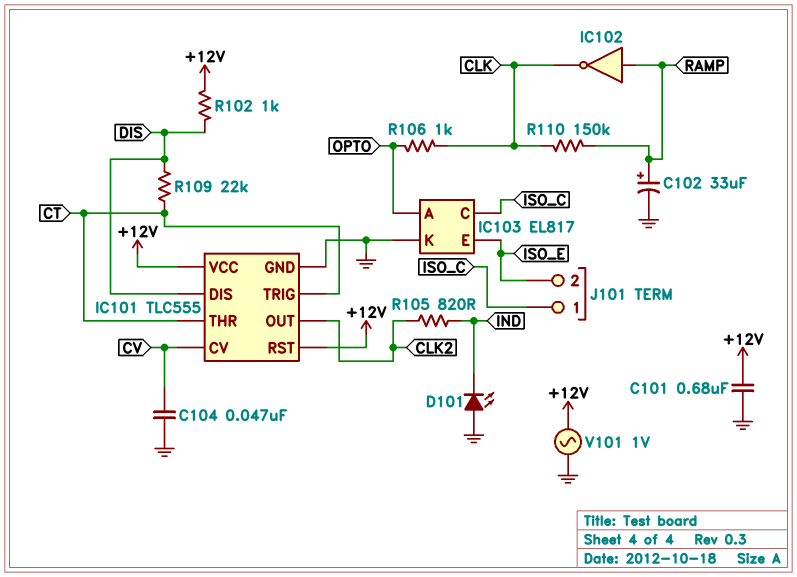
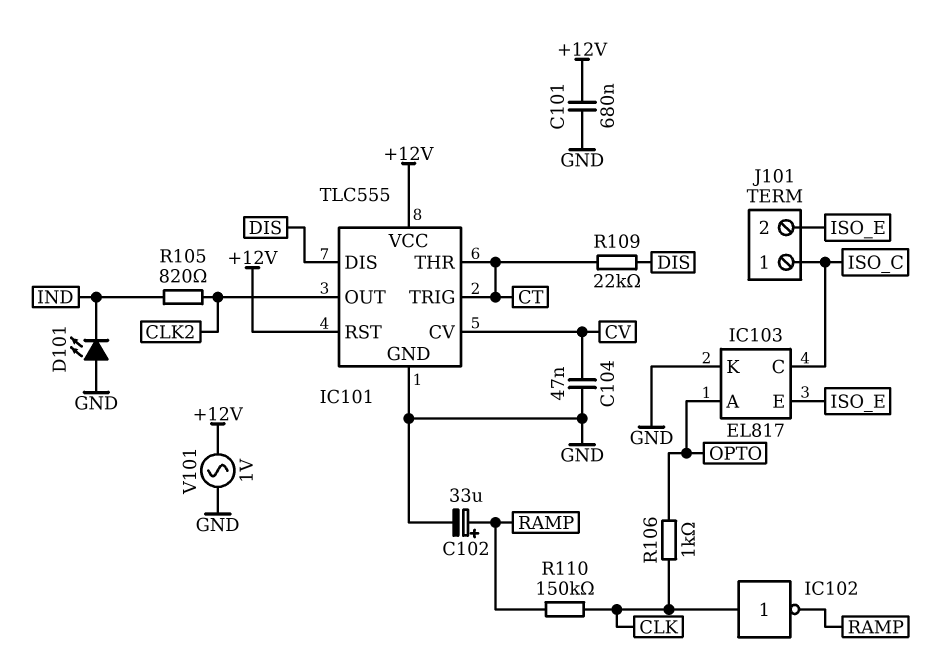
IC102: NOT (in RAMP, out CLK) -> NOT (in CLK, out RAMP)
R102: 1k (+12V, DIS) -> none

